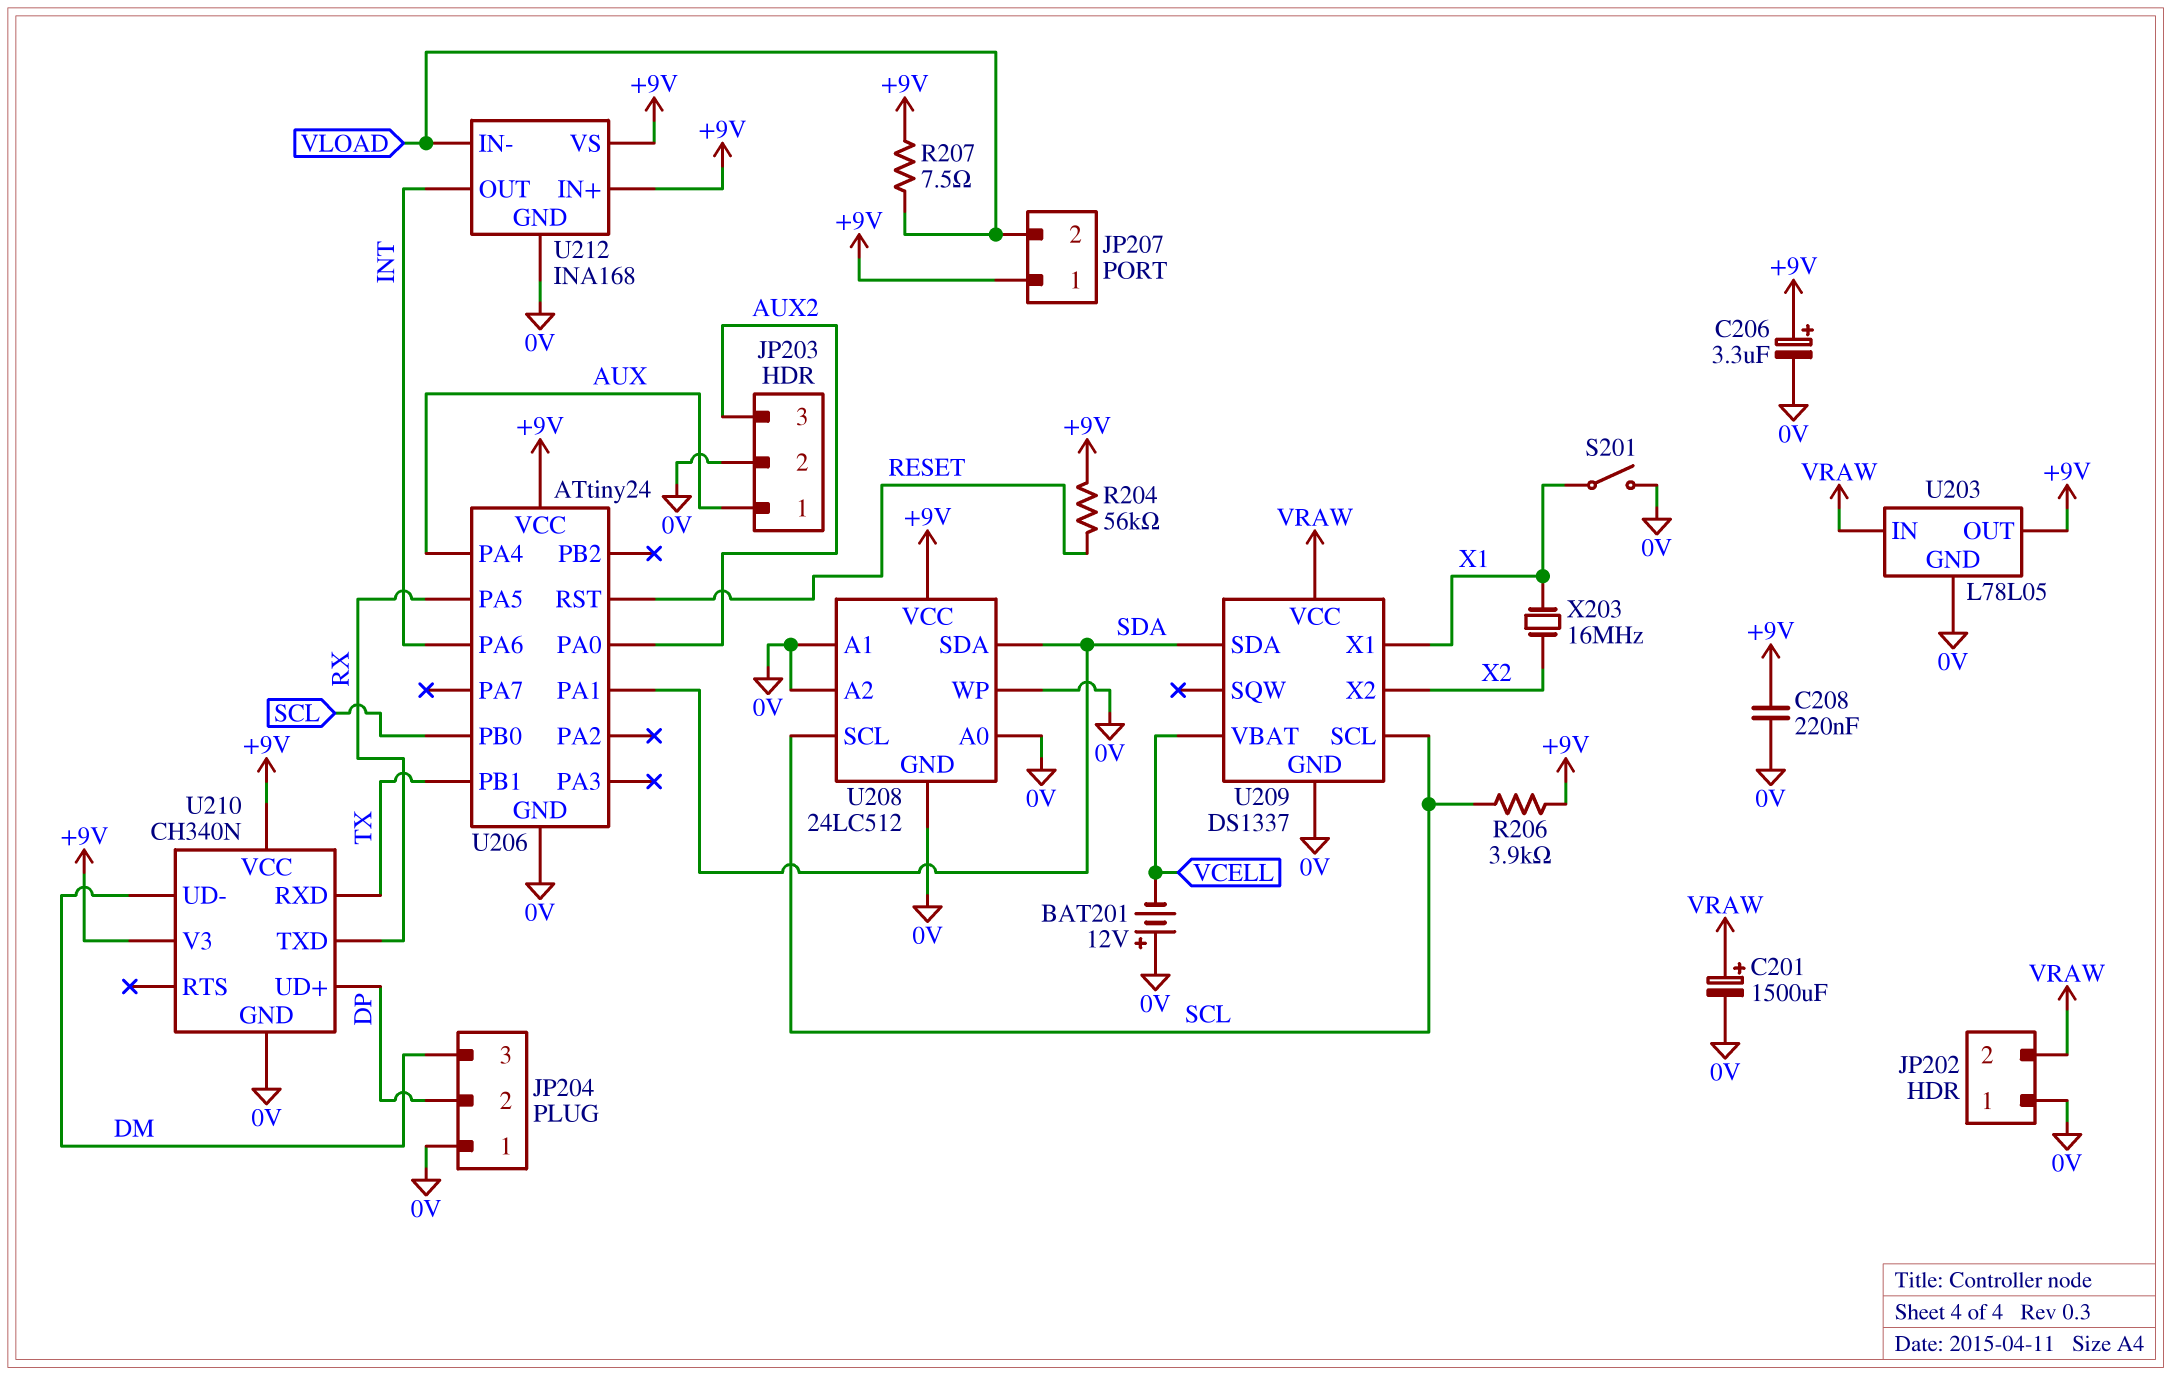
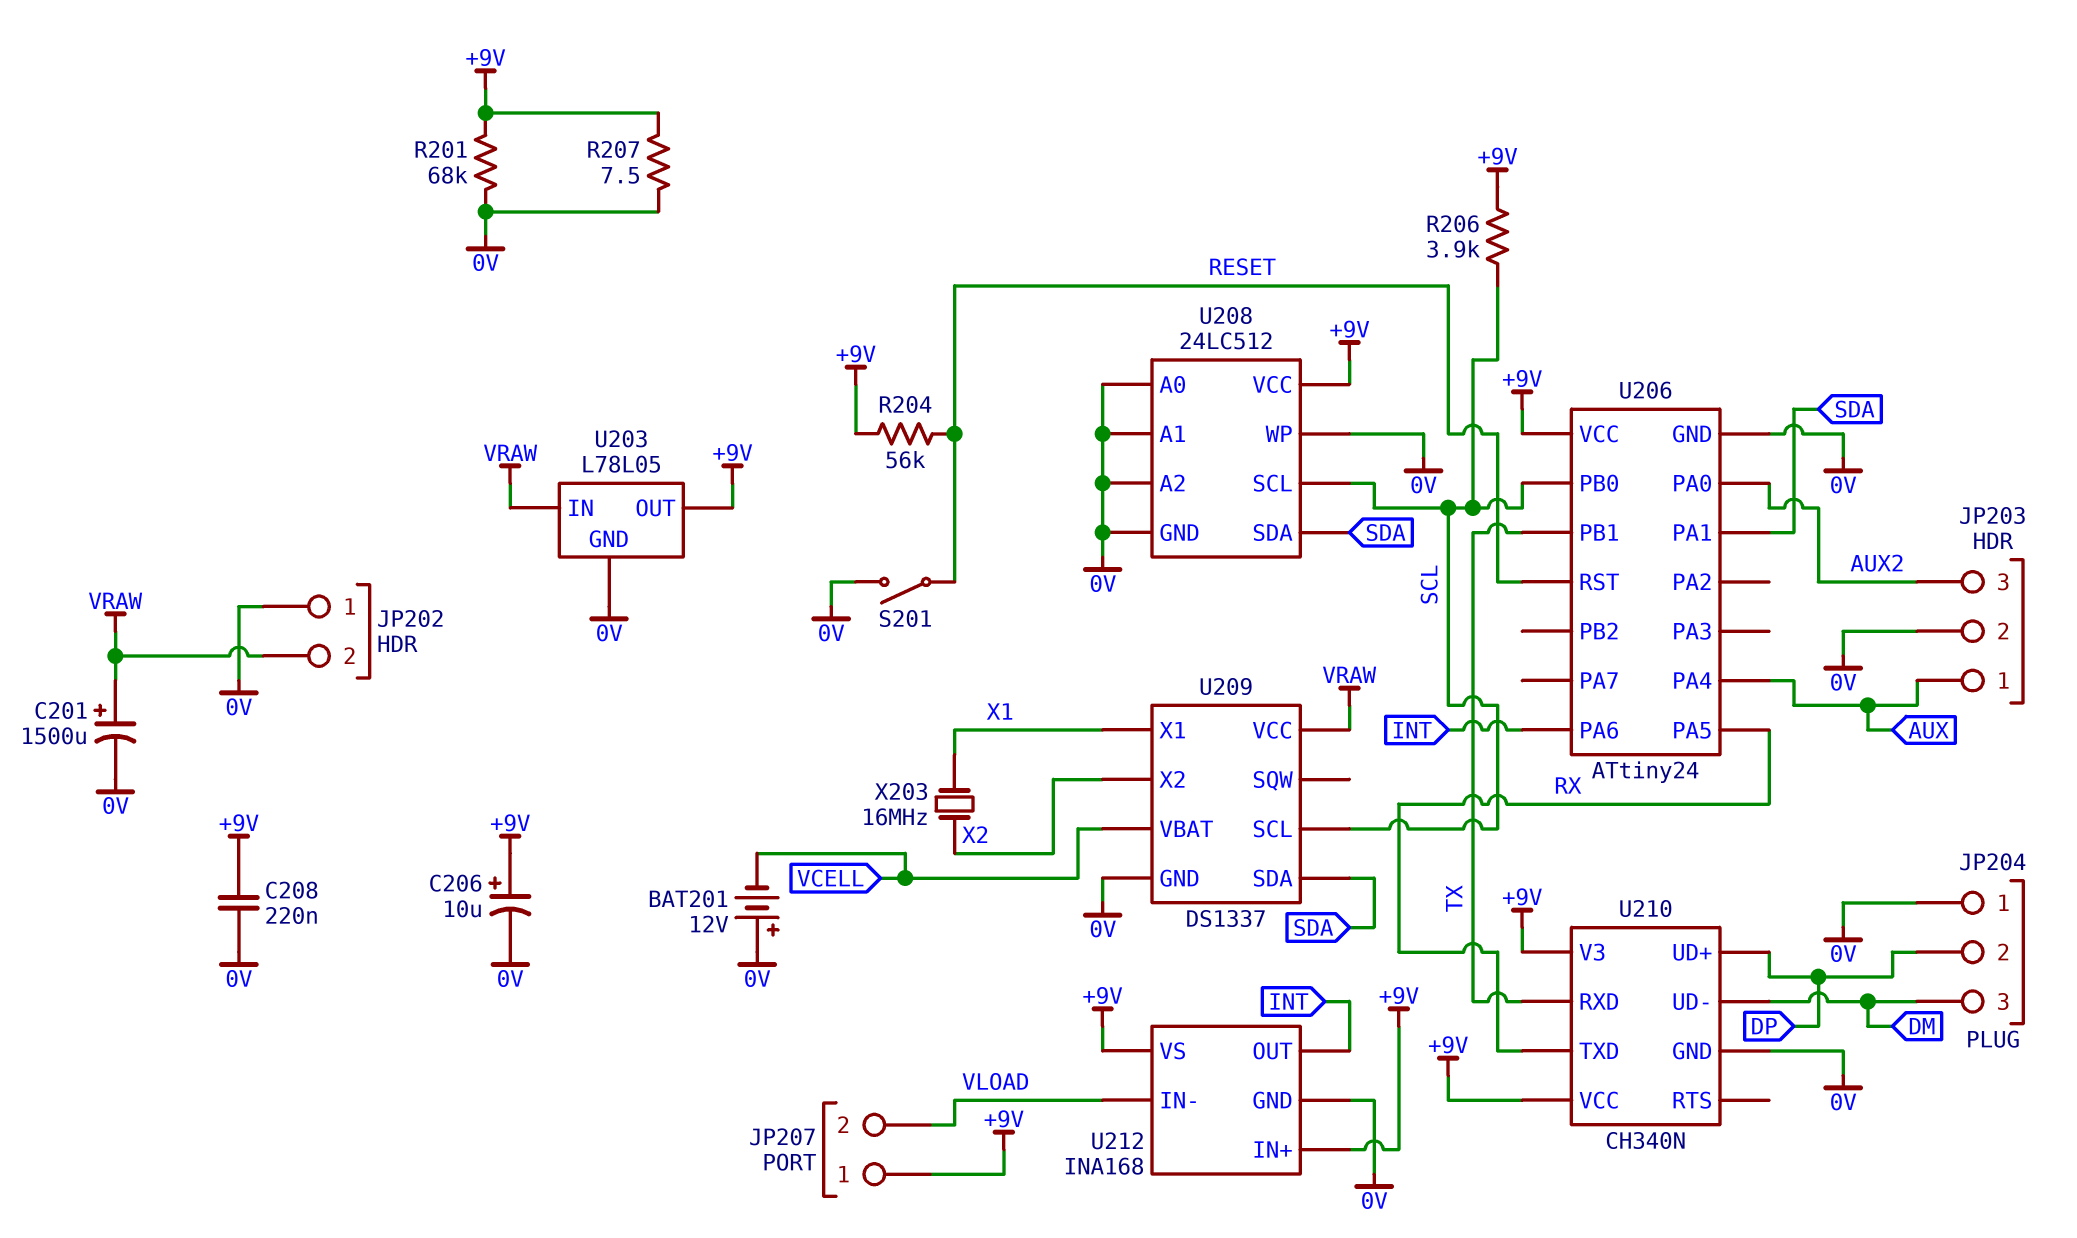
C206: 3.3uF (plus +9V, minus 0V) -> 10uF (plus +9V, minus 0V)
R201: none -> 68k (+9V, 0V)
R207: 7.5 (+9V, VLOAD) -> 7.5 (+9V, 0V)
S201: switch (0V, X1) -> switch (0V, RESET)

